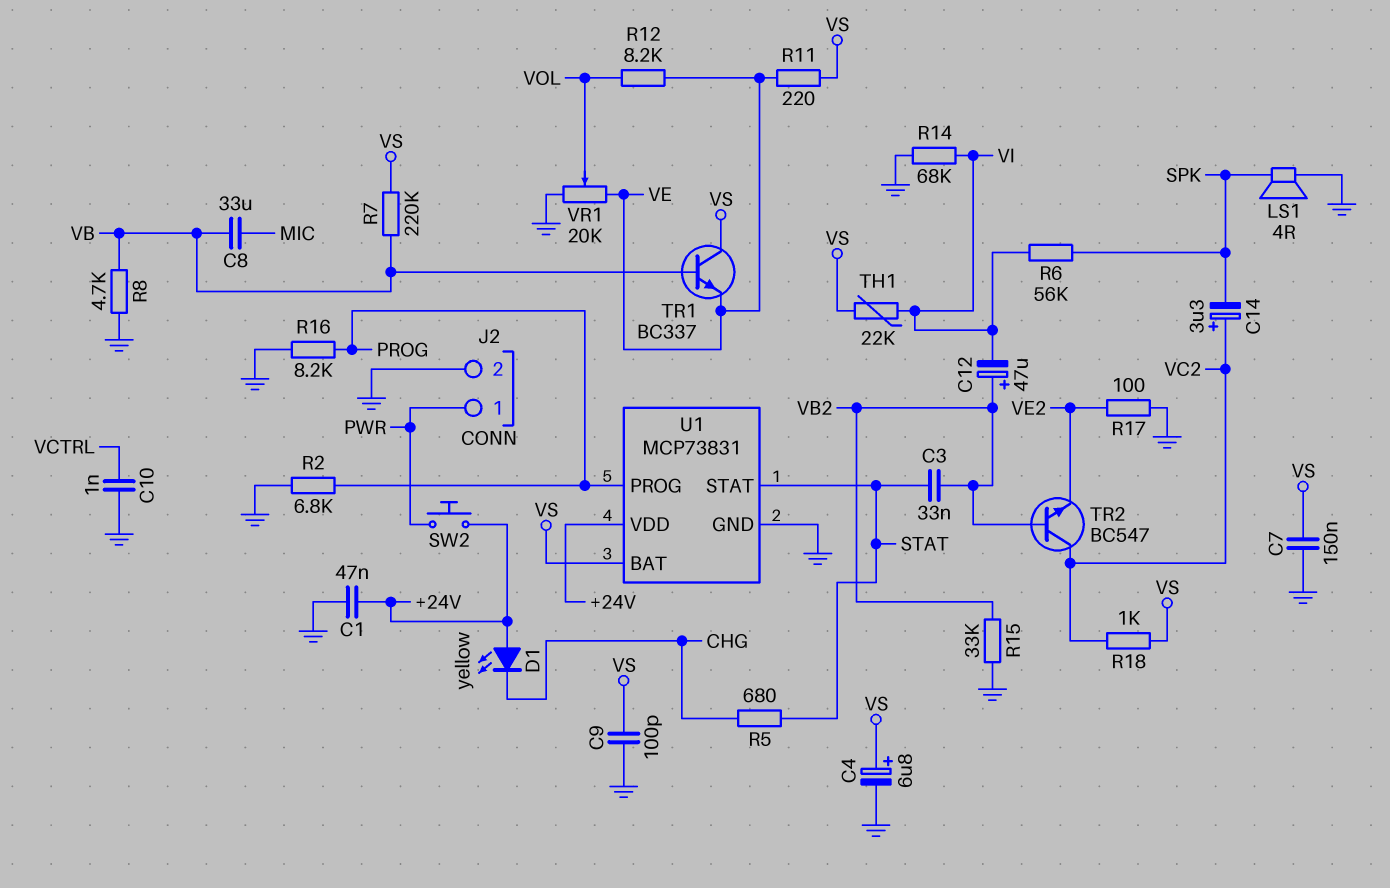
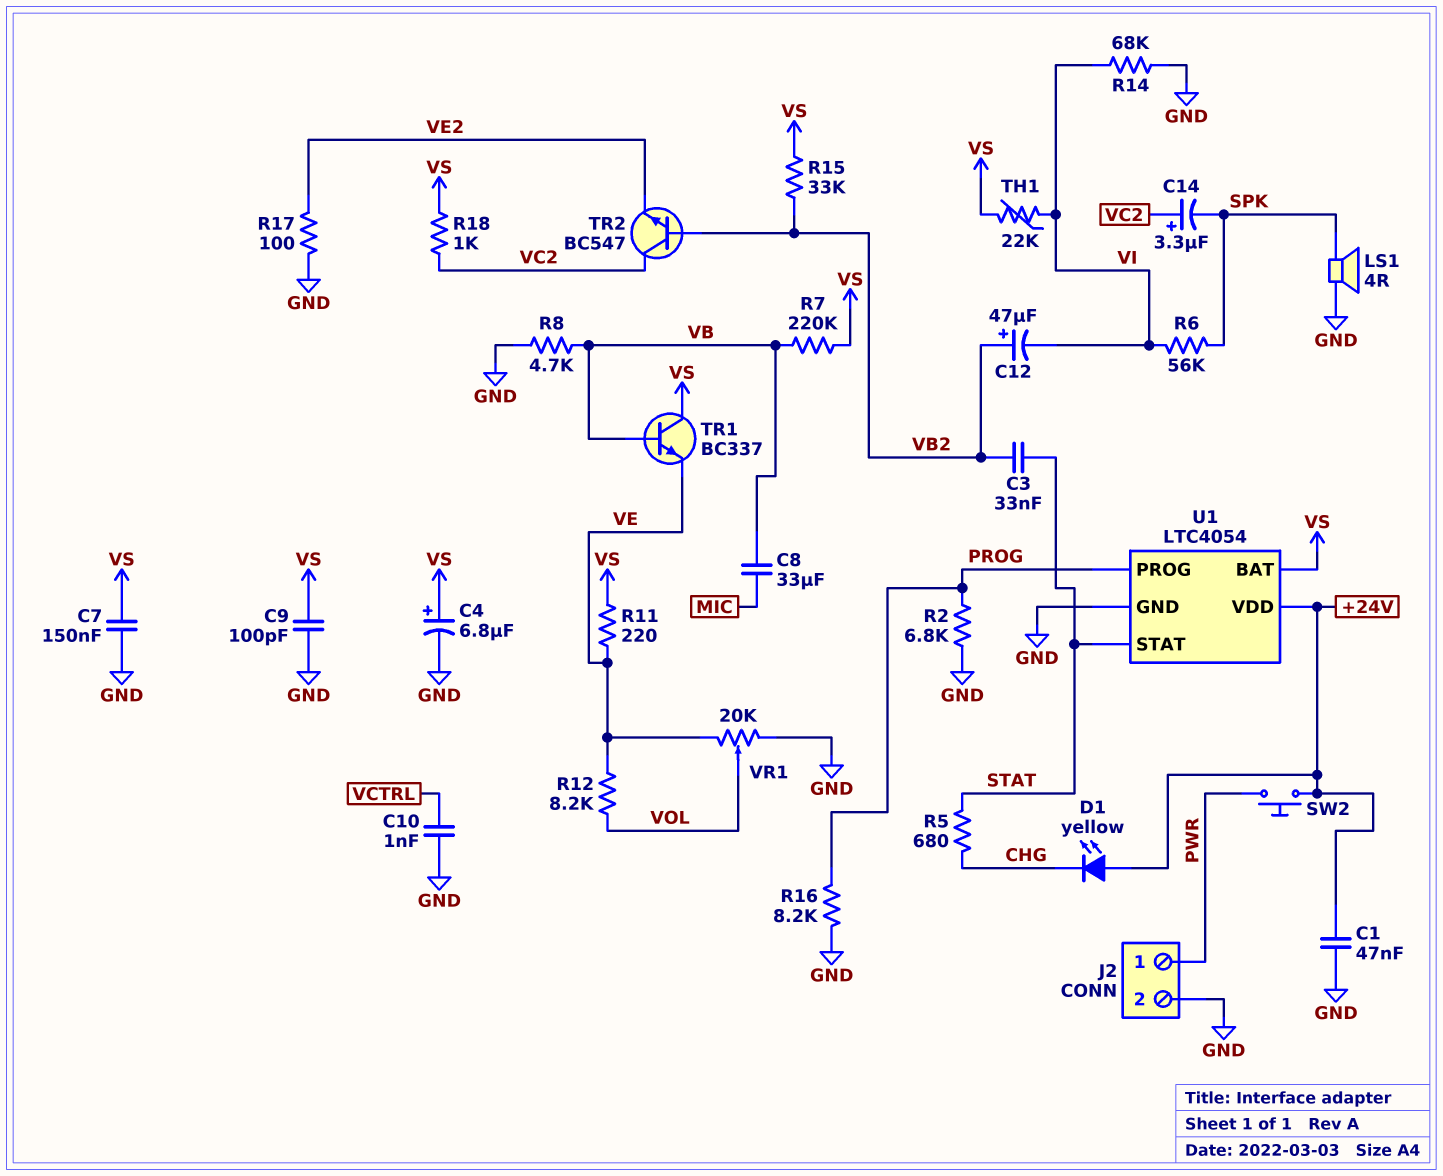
R15: 33k (GND, VB2) -> 33k (VB2, VS)
U1: MCP73831 -> LTC4054

